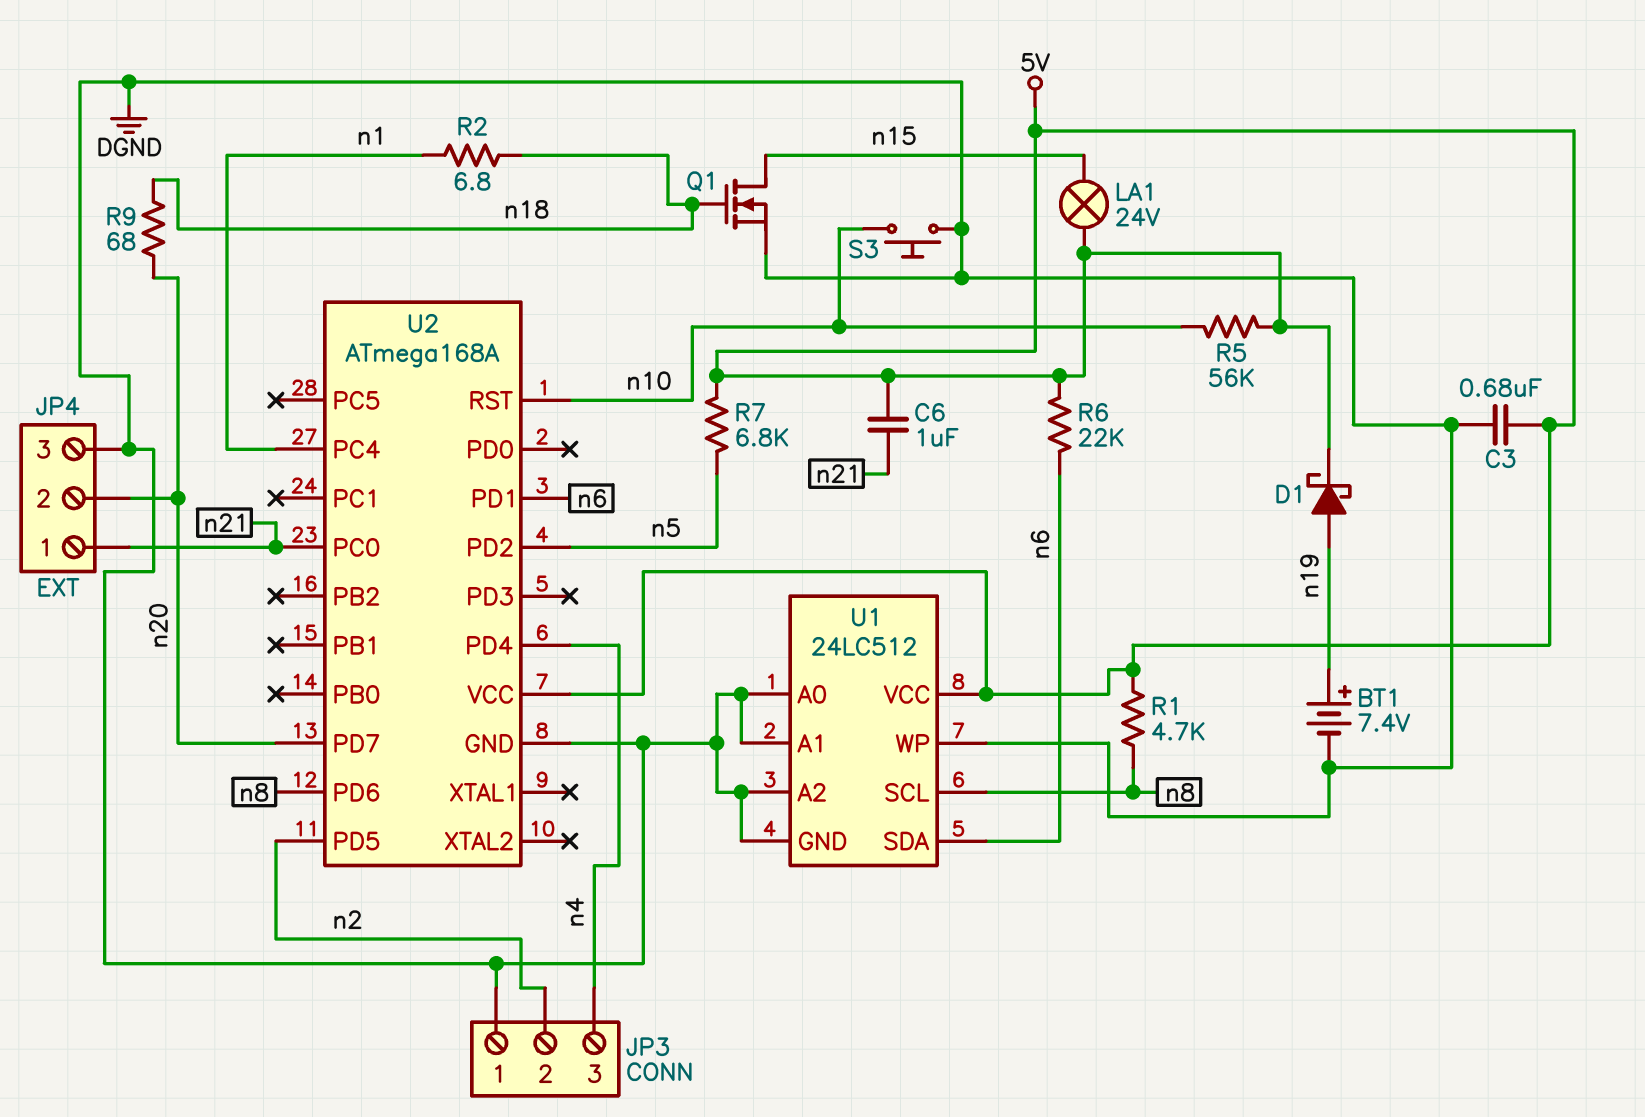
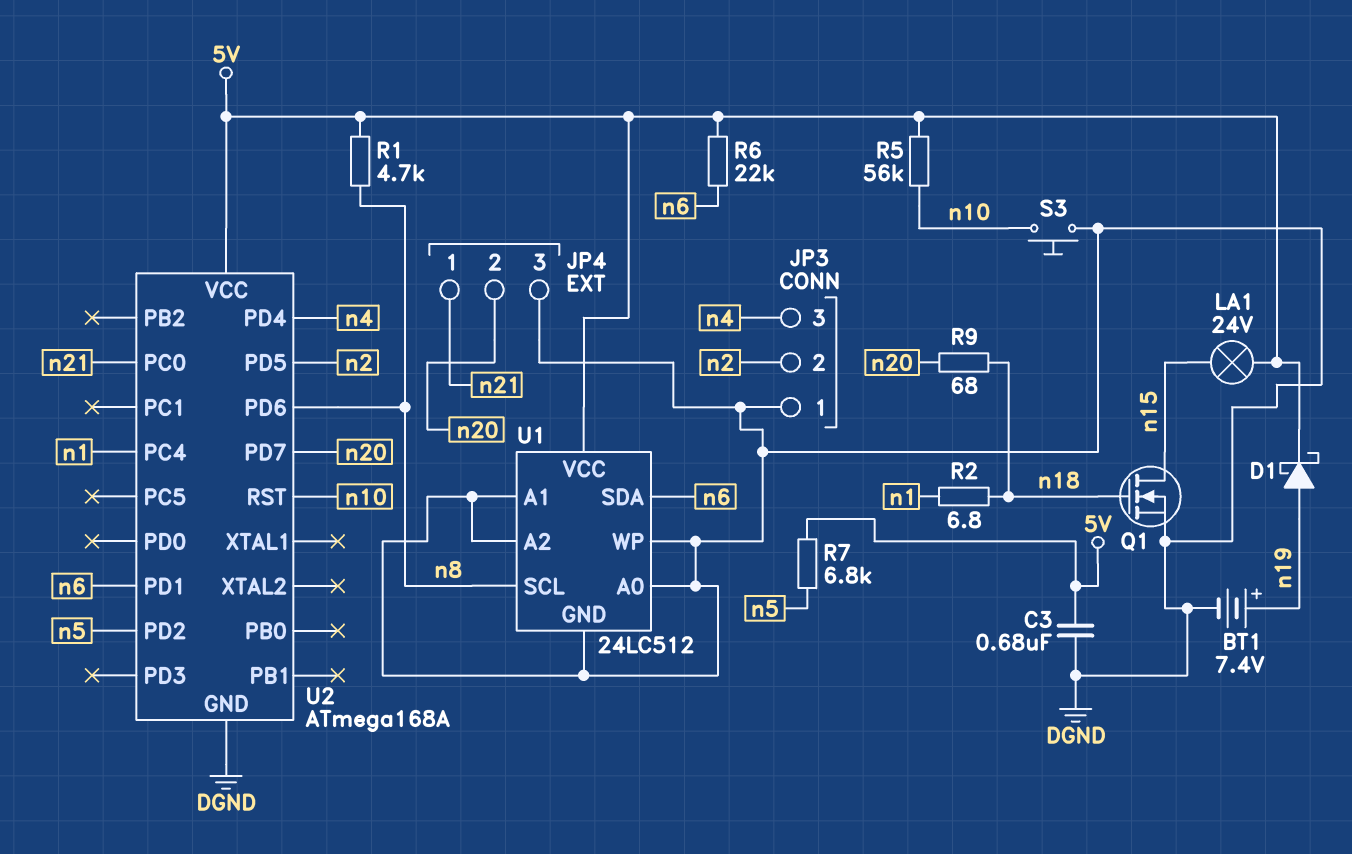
C6: 1uF (5V, n21) -> none

